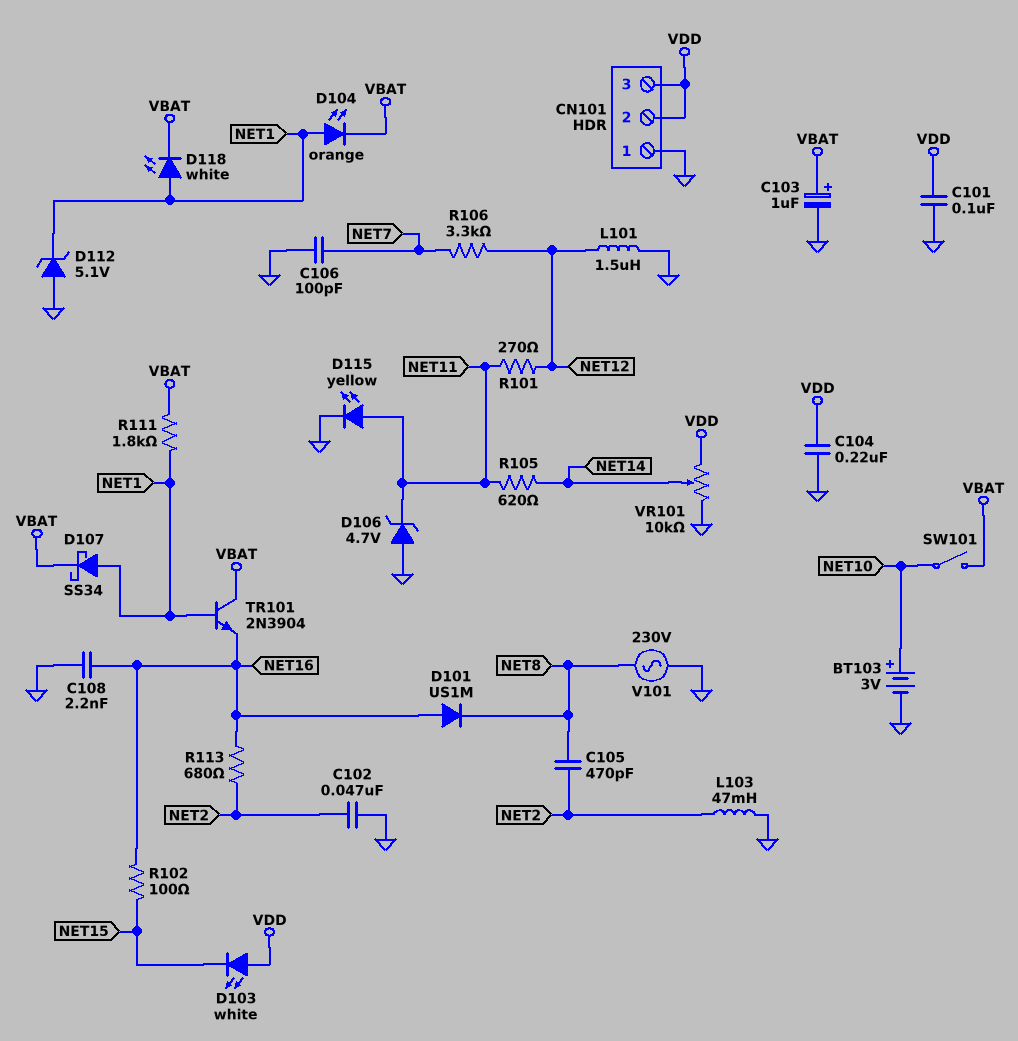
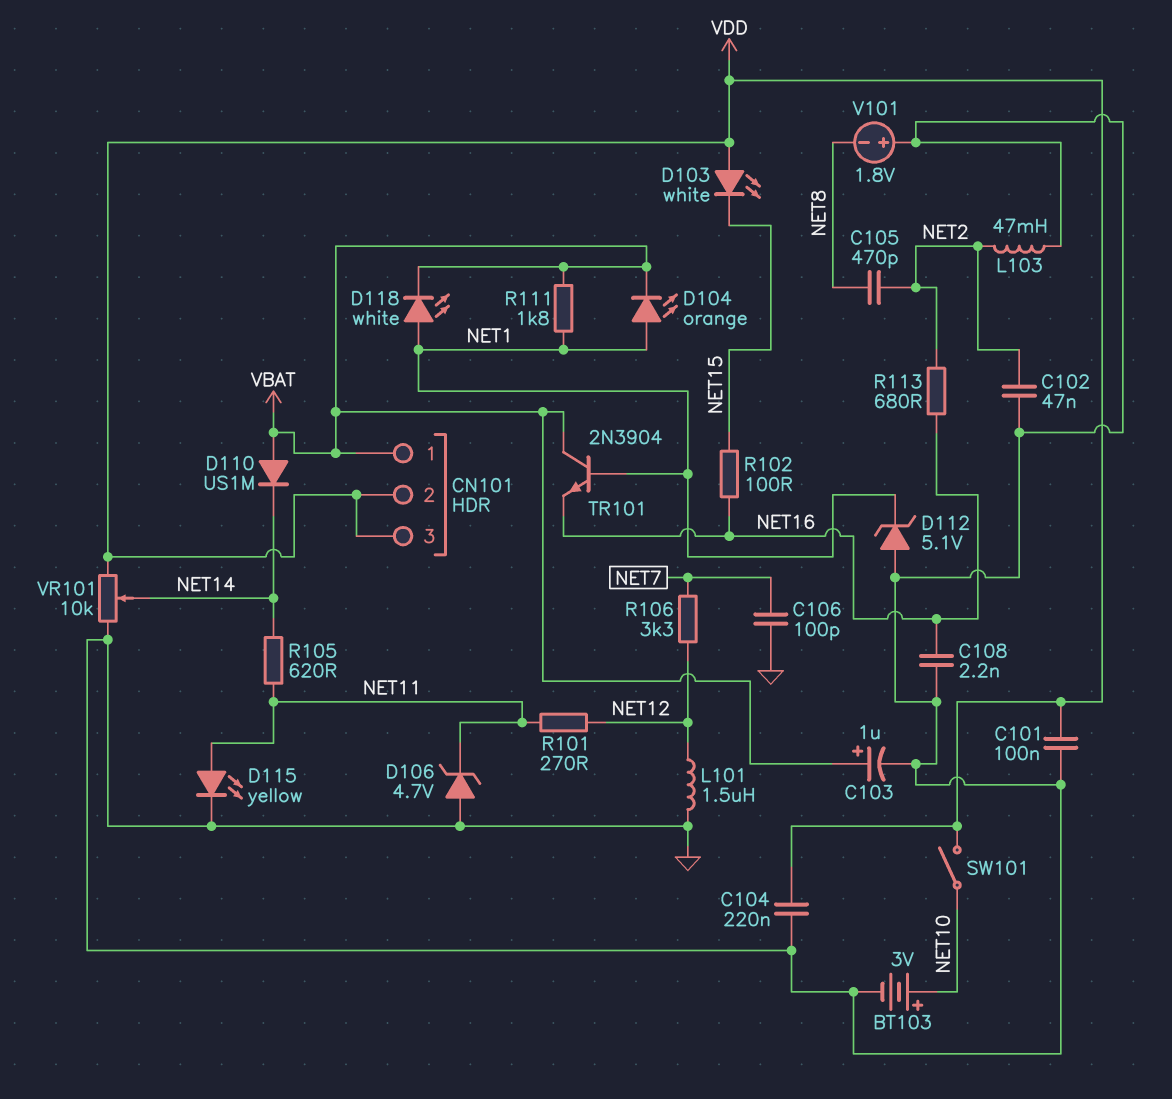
CN101 pin 1: GND -> VBAT
D101: diode US1M (A NET16, K NET8) -> none
D107: schottky SS34 (A NET1, K VBAT) -> none
D110: none -> diode US1M (A VBAT, K NET14)
SW101: switch (NET10, VBAT) -> switch (NET10, VDD)
V101: AC 230V (GND, NET8) -> 1.8V (plus GND, minus NET8)

